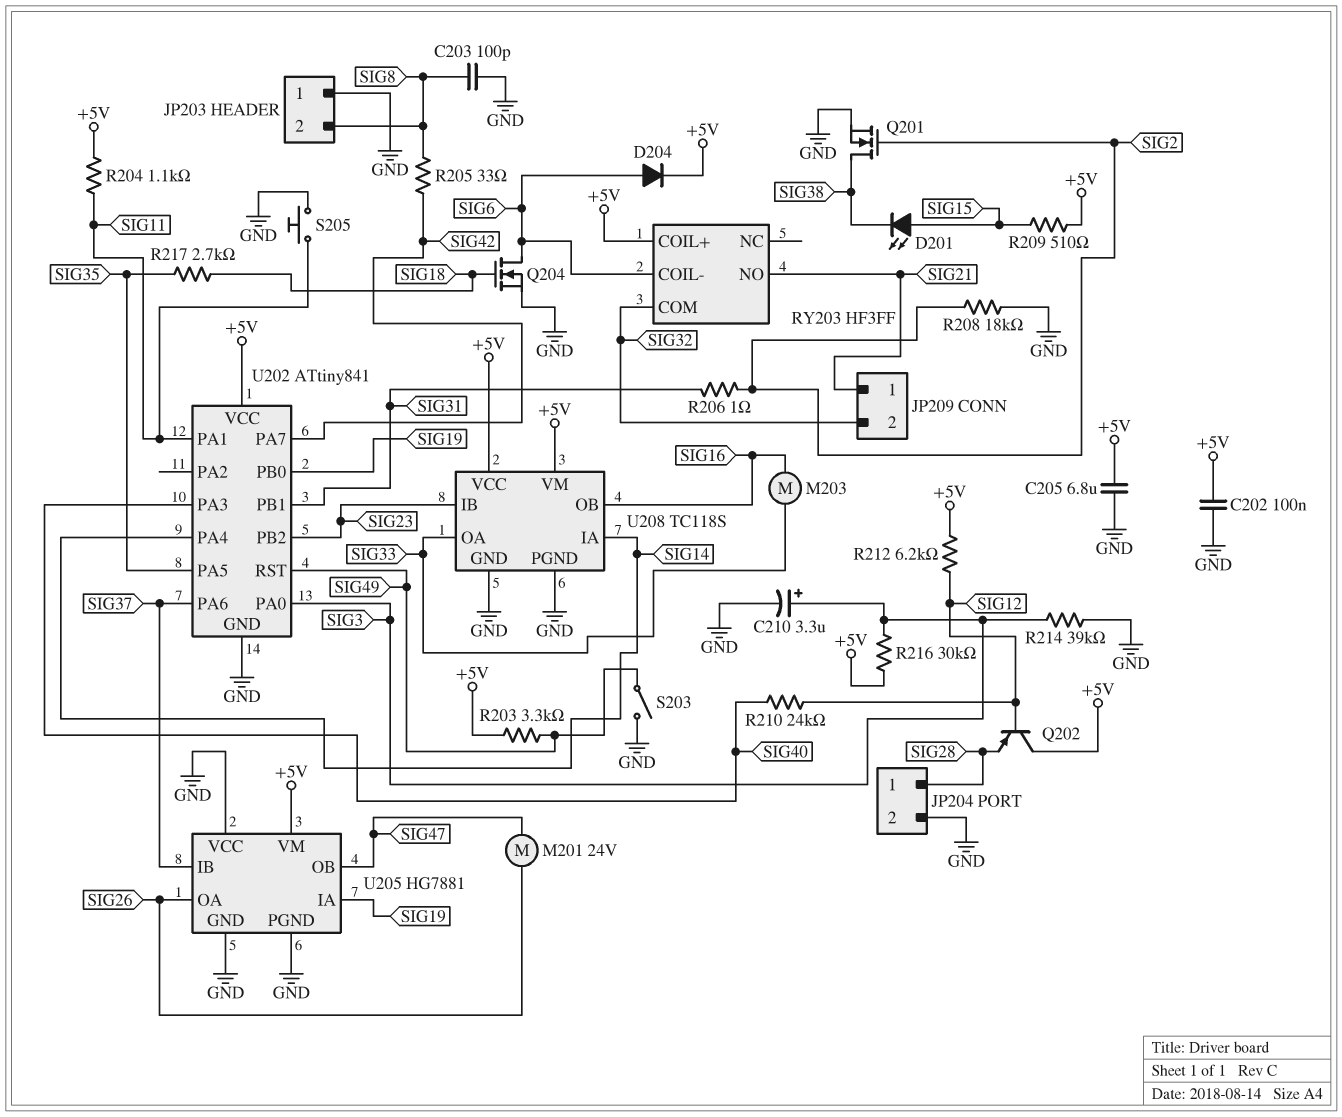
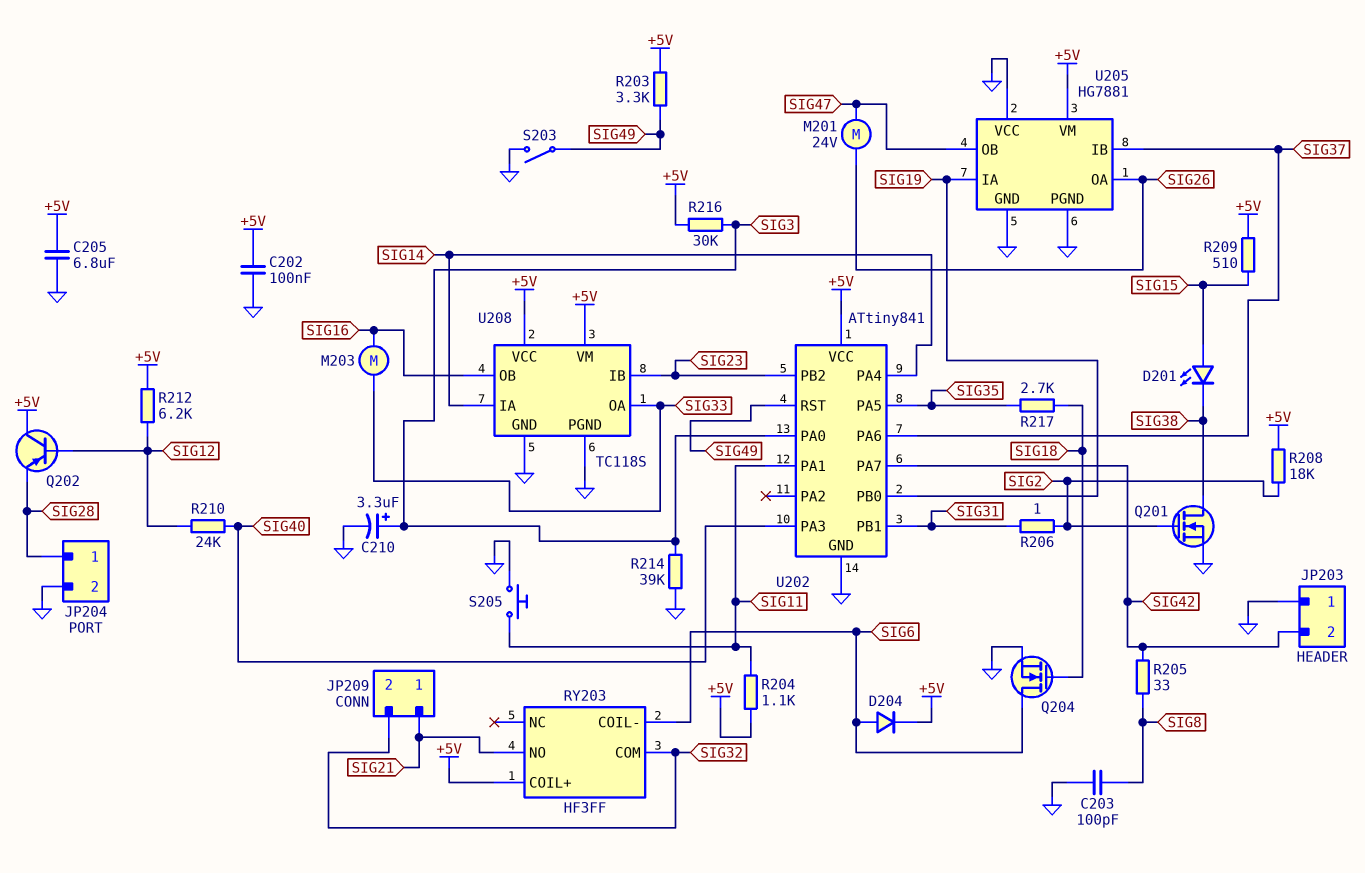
JP203 pin 2: SIG8 -> SIG42
R208: 18k (GND, SIG2) -> 18k (+5V, SIG2)

